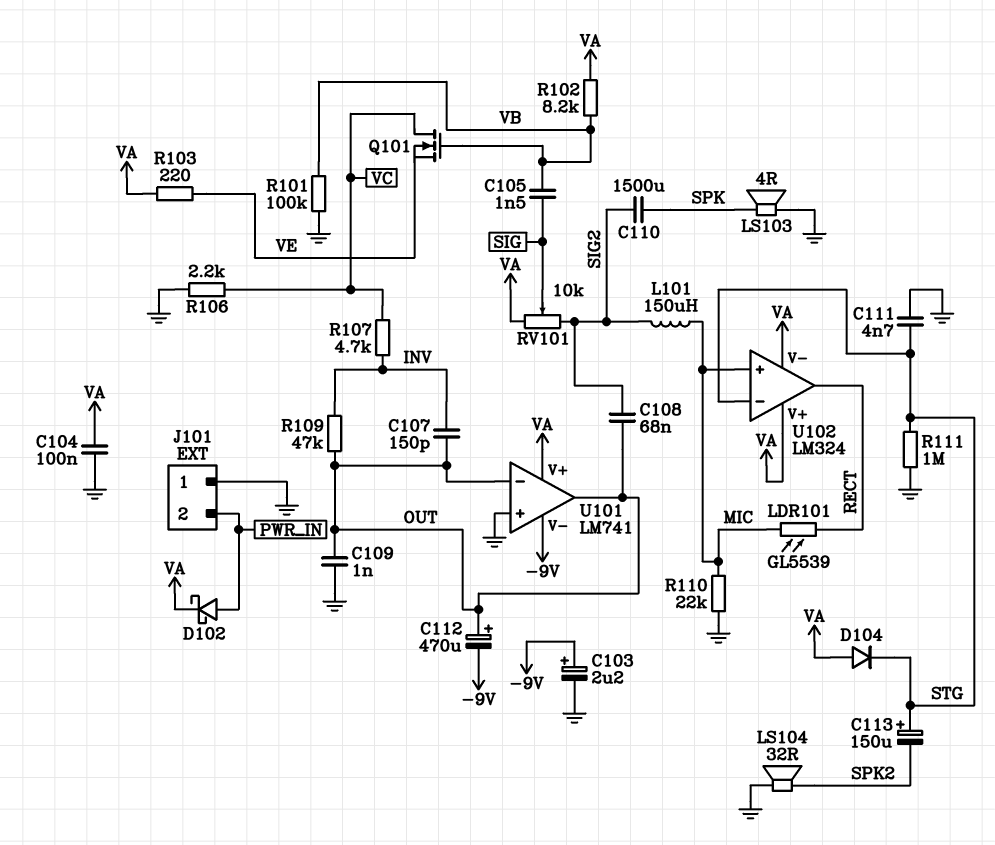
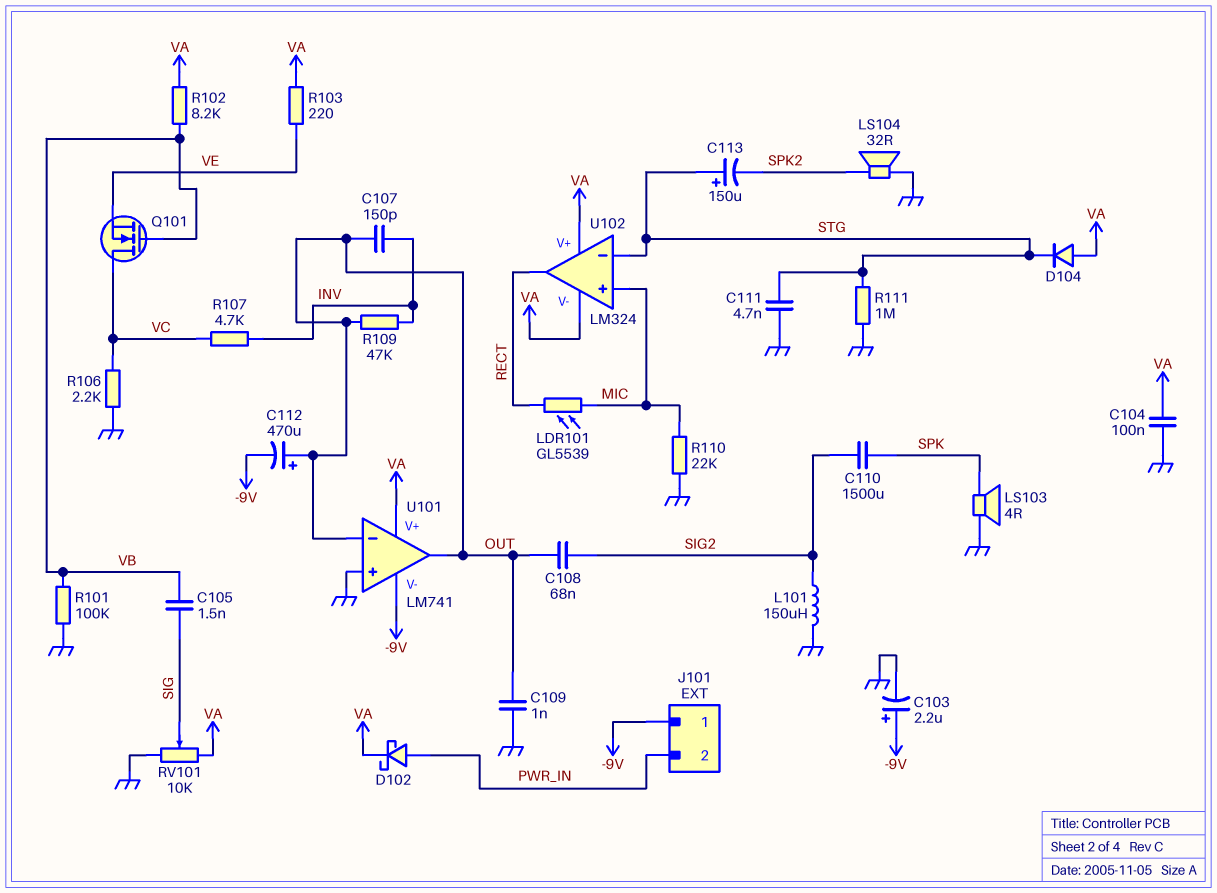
J101 pin 1: GND -> -9V
L101: 150uH (MIC, SIG2) -> 150uH (GND, SIG2)
RV101: 10k (SIG2, VA, wiper SIG) -> 10k (GND, VA, wiper SIG)

